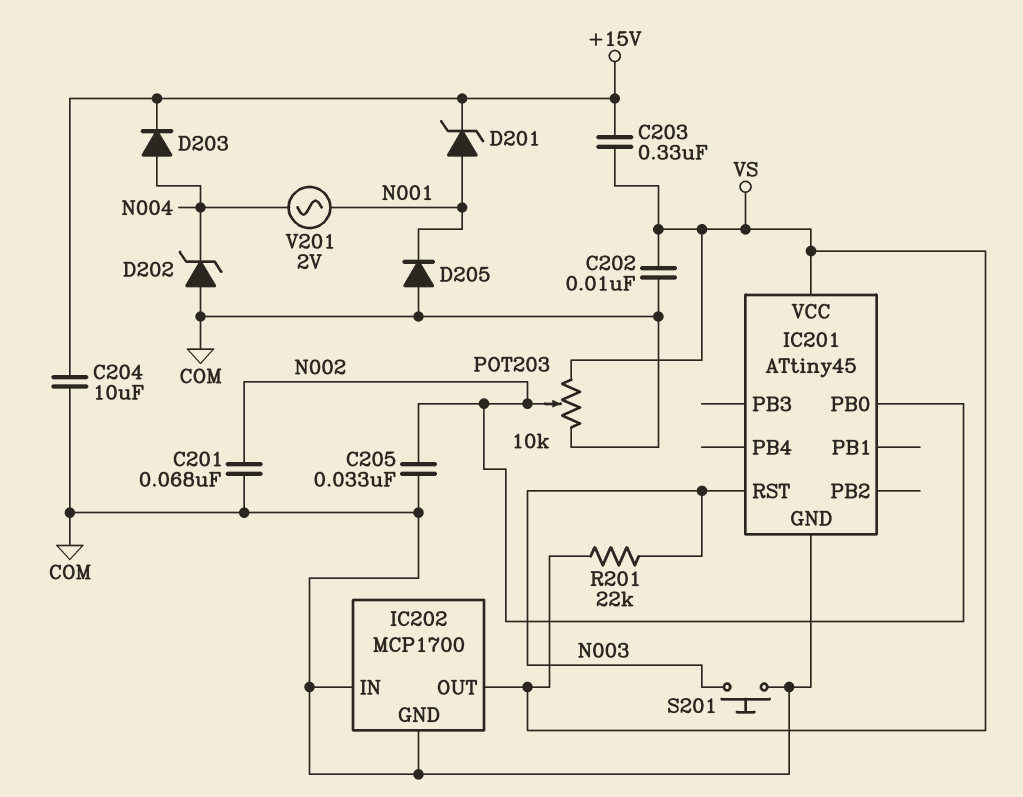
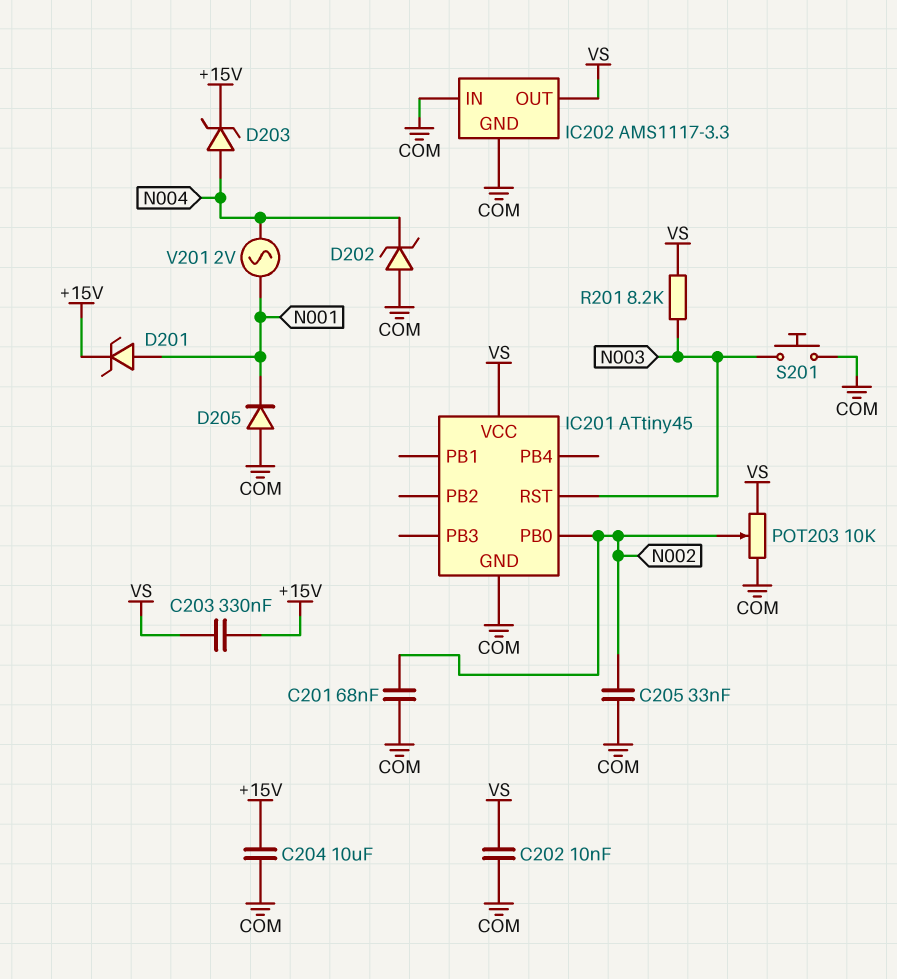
D203: diode (A N004, K +15V) -> zener (A N004, K +15V)
IC202: MCP1700 -> AMS1117-3.3
R201: 22k (N003, VS) -> 8.2k (N003, VS)

